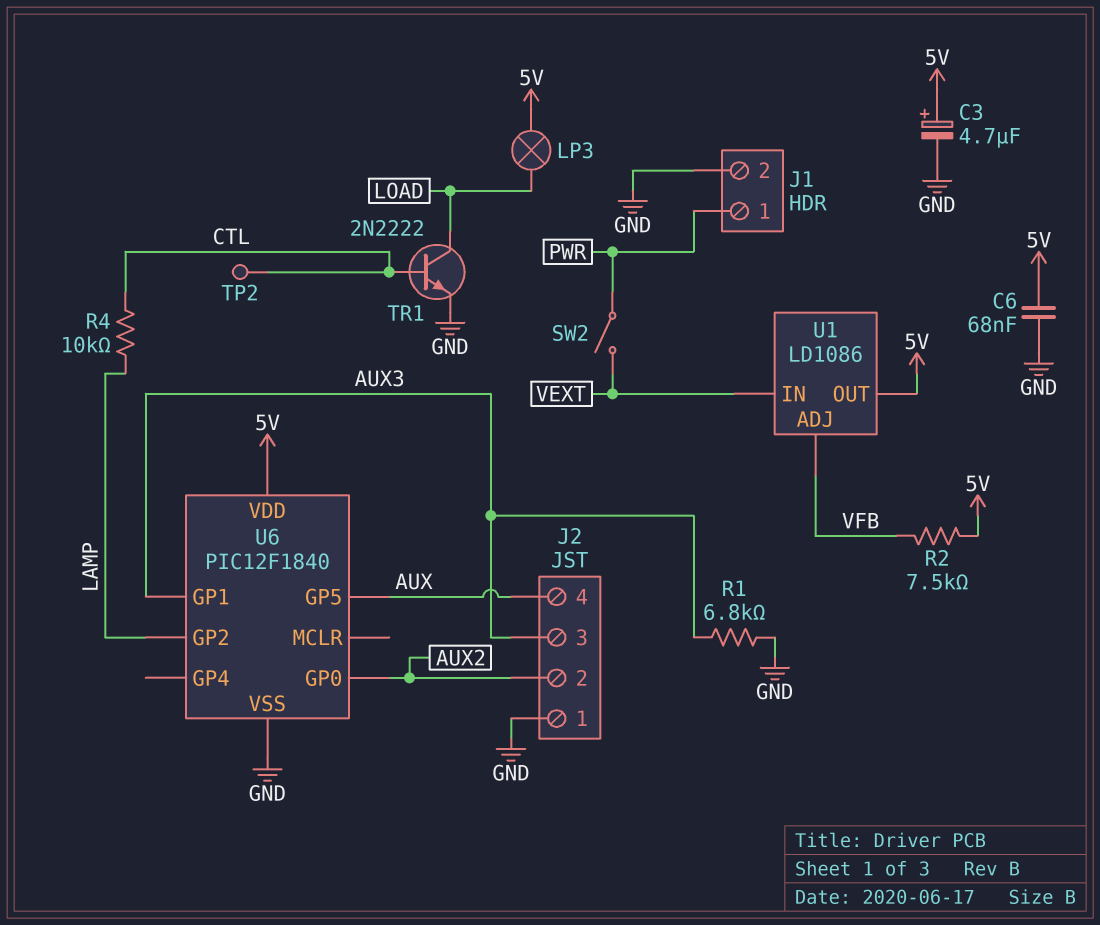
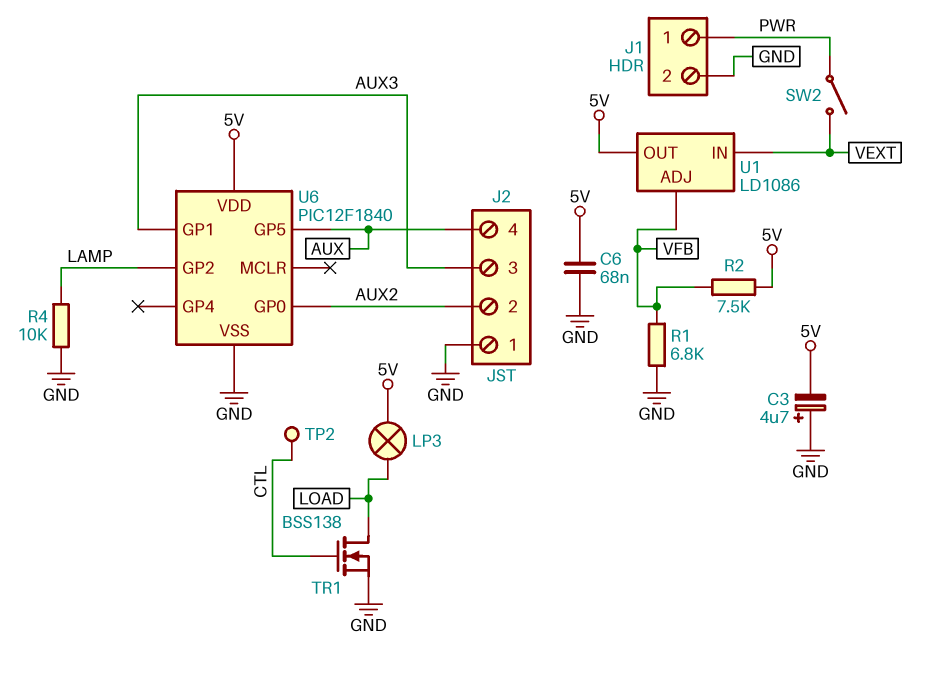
C3: 4.7uF (plus 5V, minus GND) -> 4.7uF (plus GND, minus 5V)
R1: 6.8k (AUX3, GND) -> 6.8k (GND, VFB)
R4: 10k (CTL, LAMP) -> 10k (GND, LAMP)
TR1: NPN 2N2222 (B CTL, C LOAD, E GND) -> NMOS BSS138 (G CTL, D LOAD, S GND)

